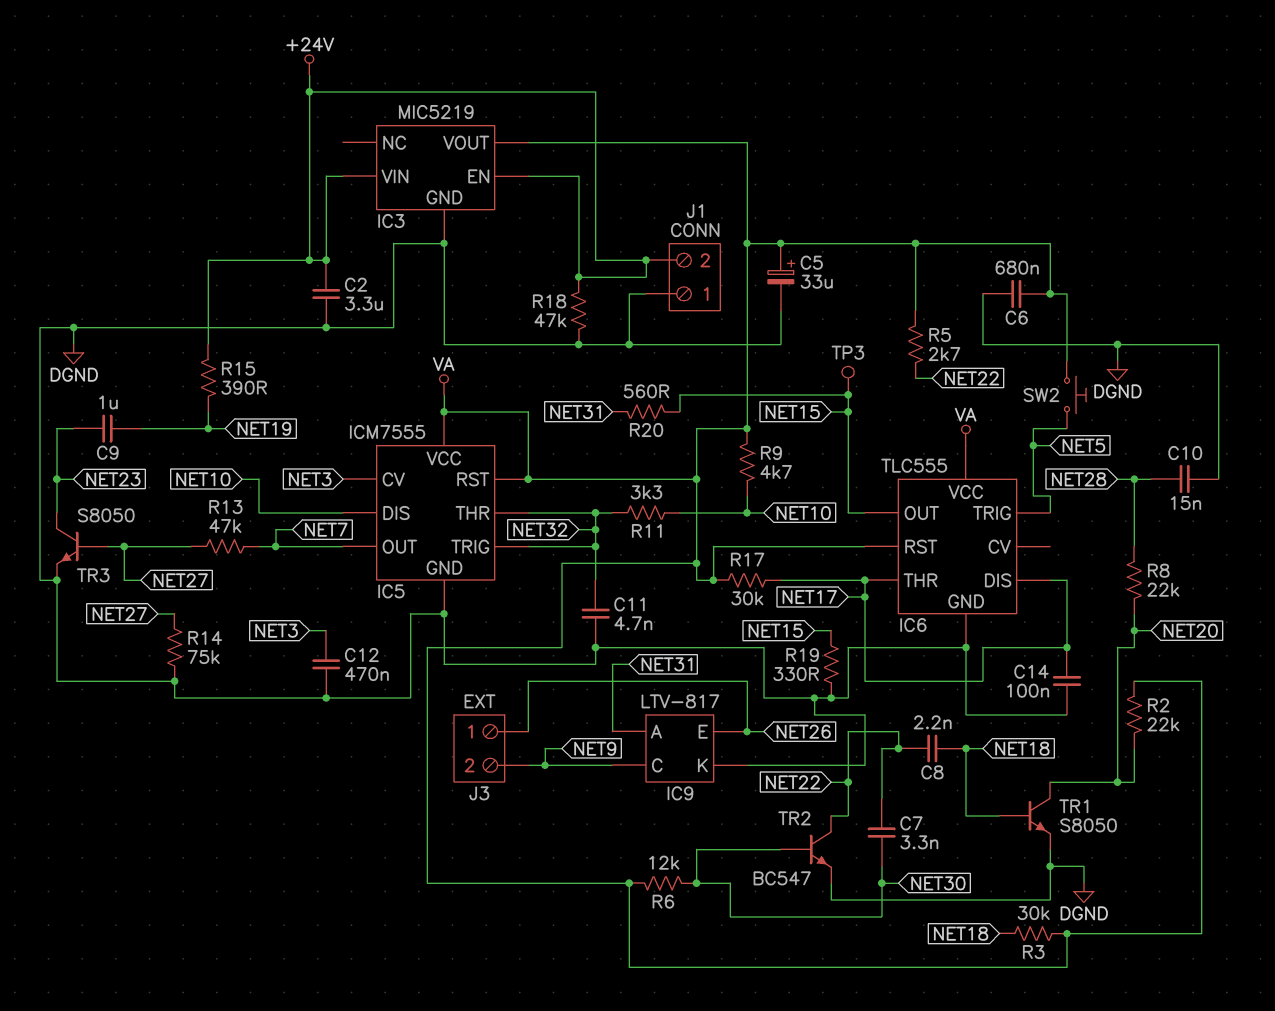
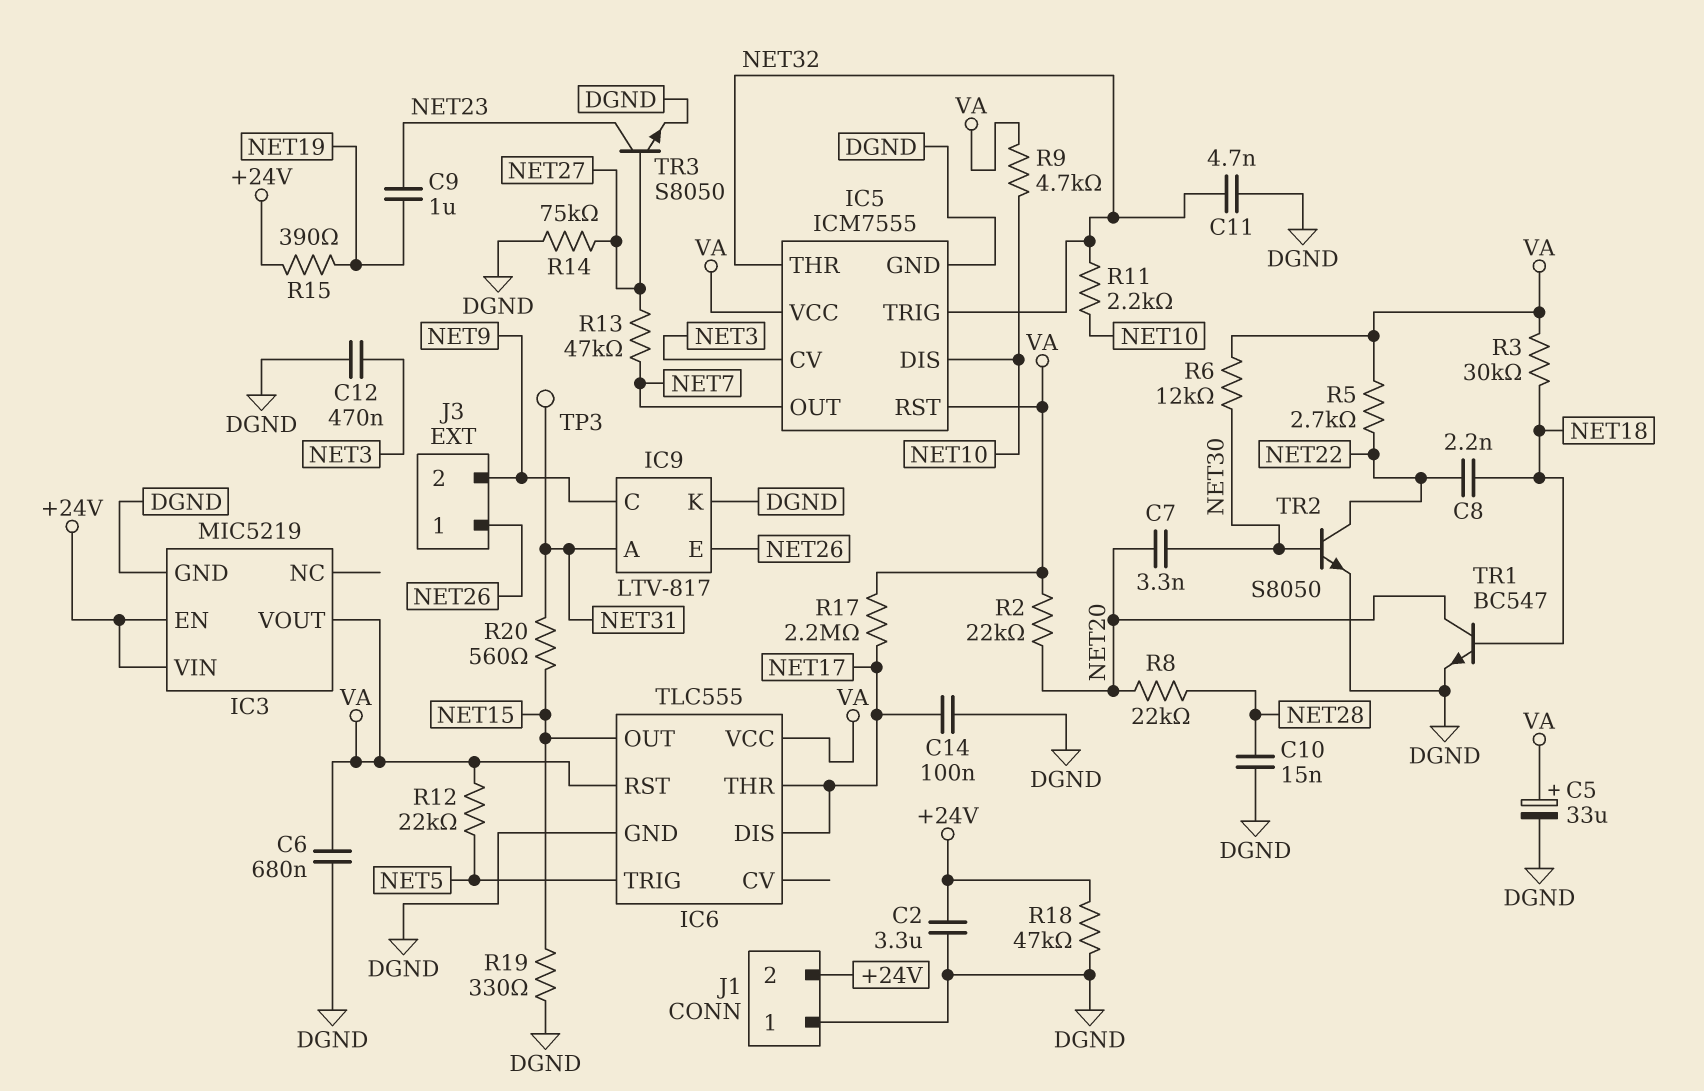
C7: 3.3nF (NET22, NET30) -> 3.3nF (NET20, NET30)
R11: 3.3k (NET10, NET32) -> 2.2k (NET10, NET32)
R12: none -> 22k (NET5, VA)
R17: 30k (NET17, VA) -> 2.2M (NET17, VA)
SW2: button (NET5, VA) -> none
TP3: test point (NET15) -> test point (NET31)
TR1: NPN S8050 (B NET18, C NET20, E DGND) -> NPN BC547 (B NET18, C NET20, E DGND)
TR2: NPN BC547 (B NET30, C NET22, E DGND) -> NPN S8050 (B NET30, C NET22, E DGND)

